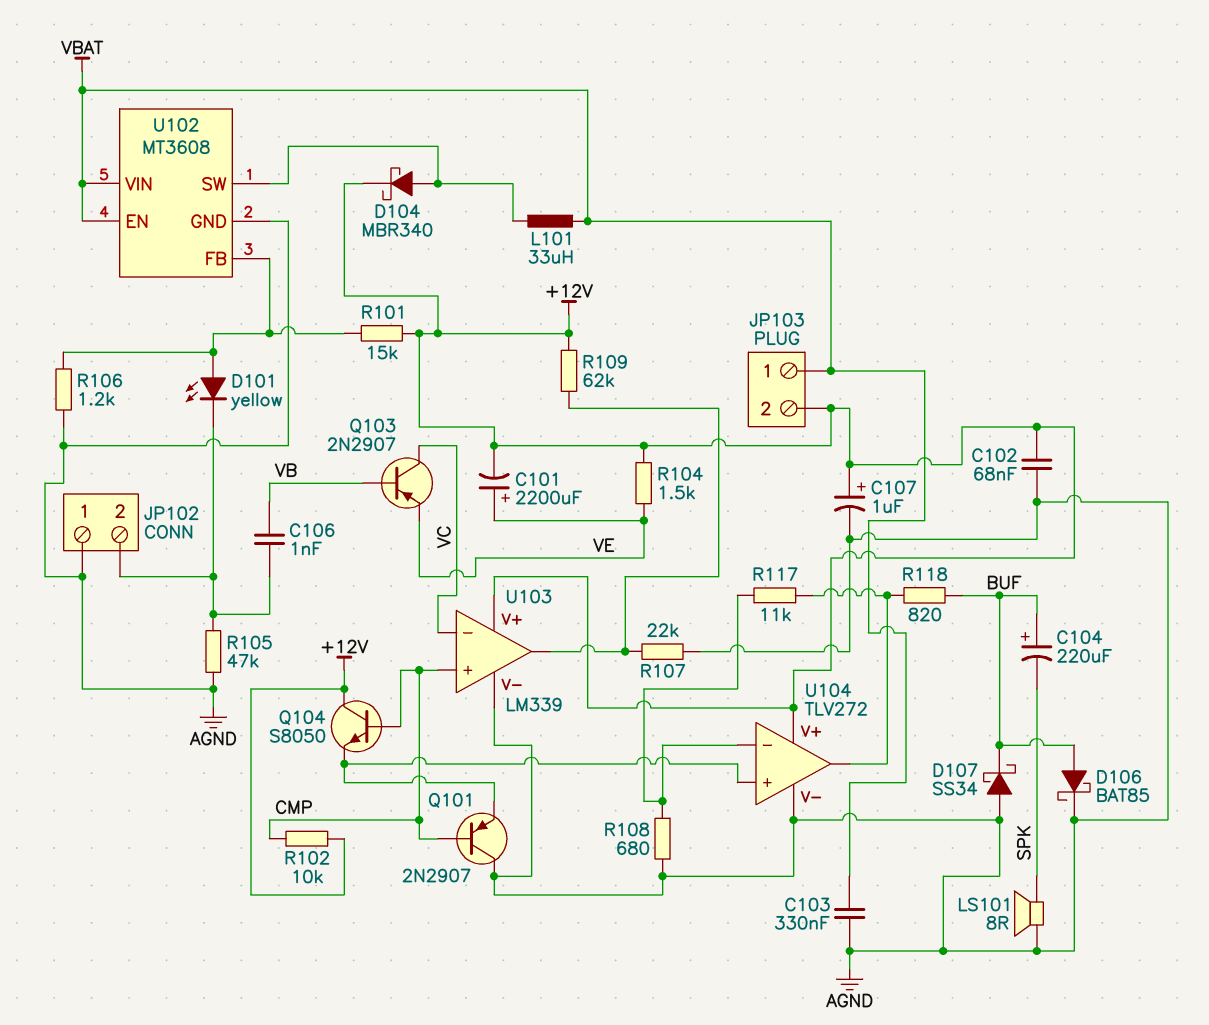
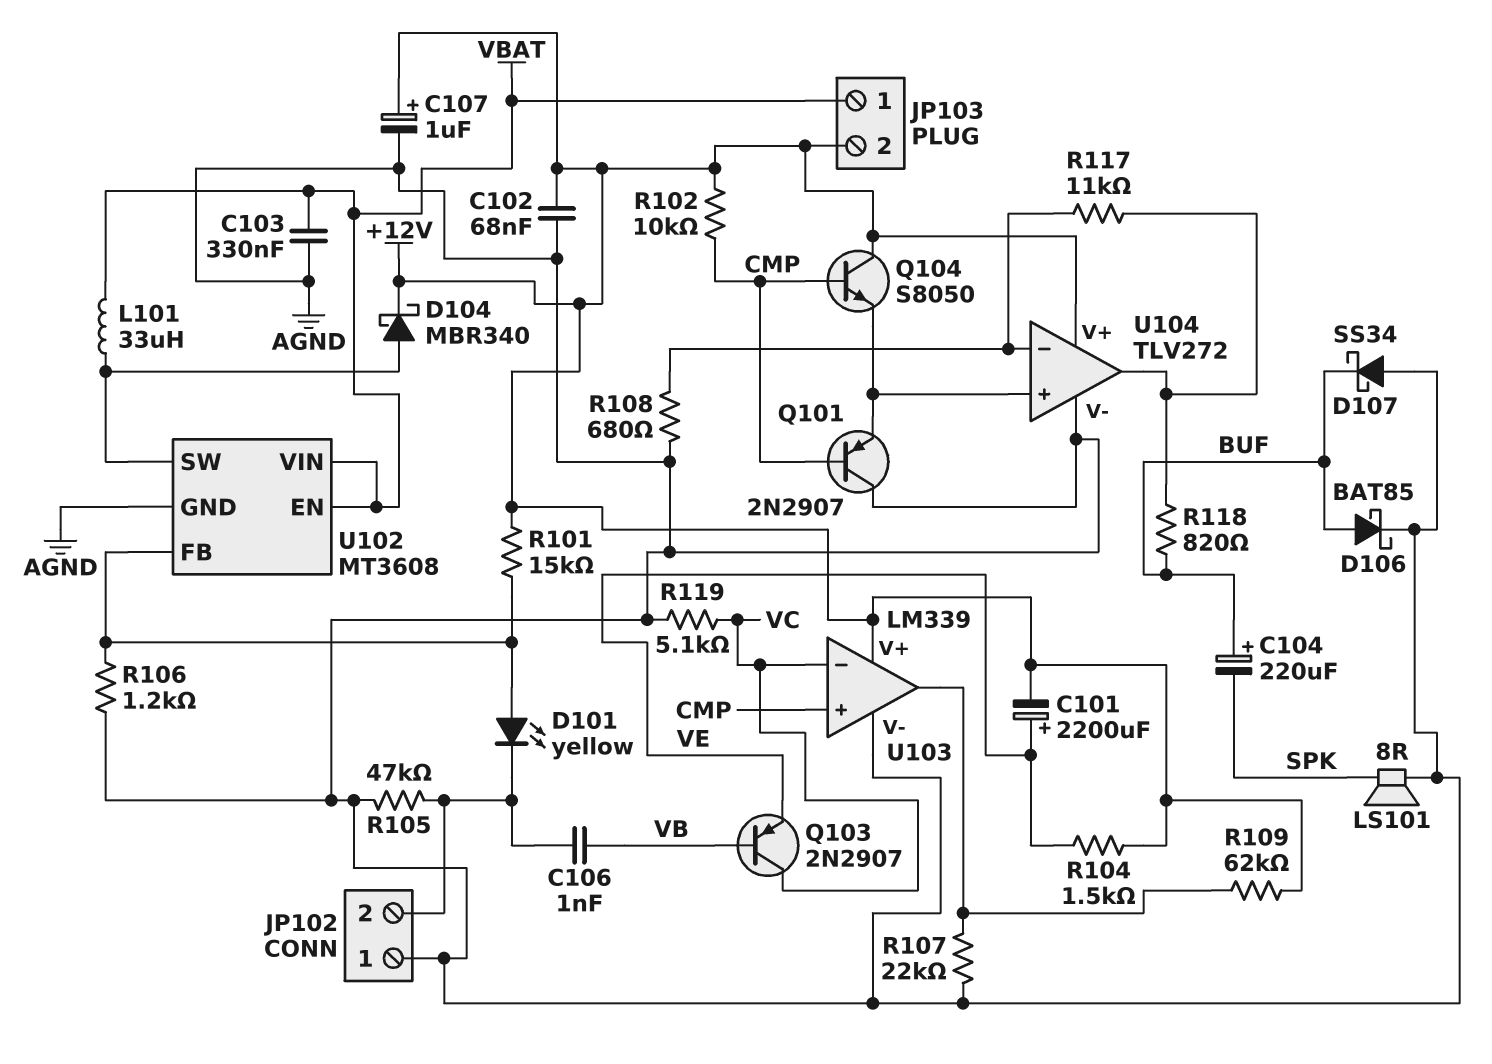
R119: none -> 5.1k (AGND, VC)

